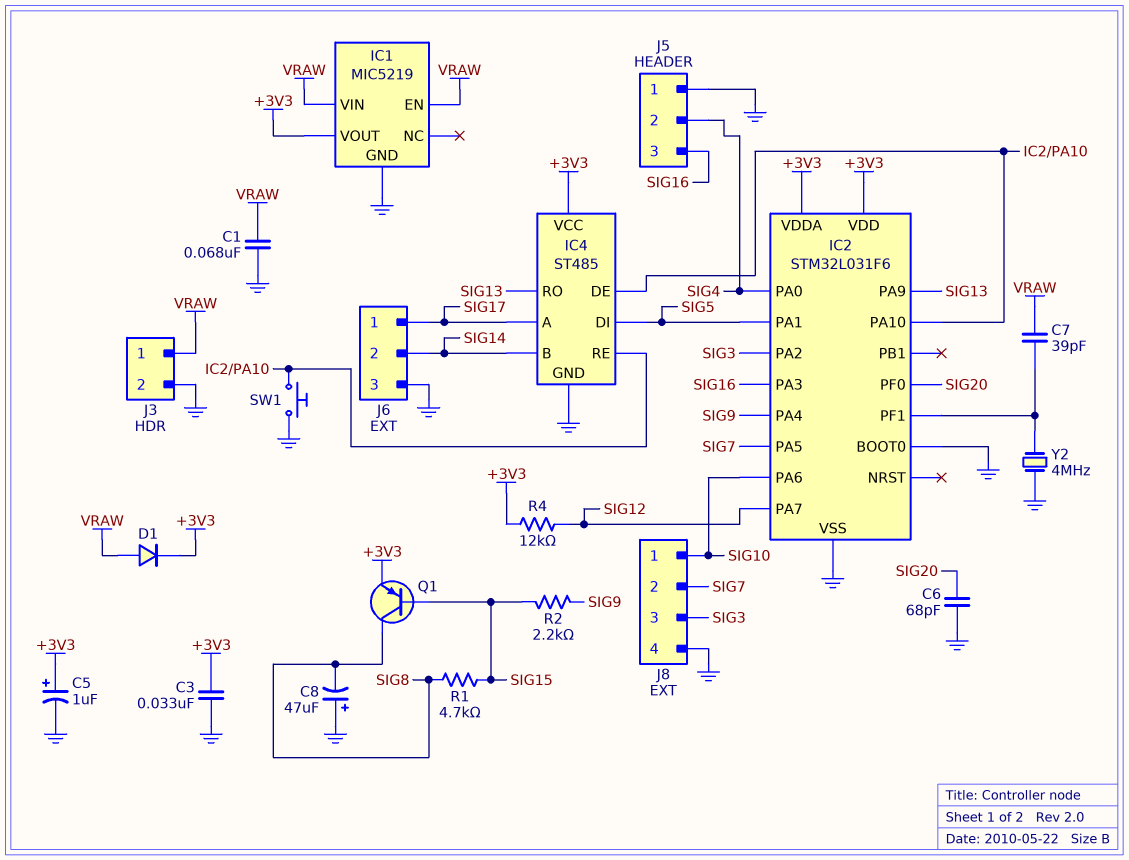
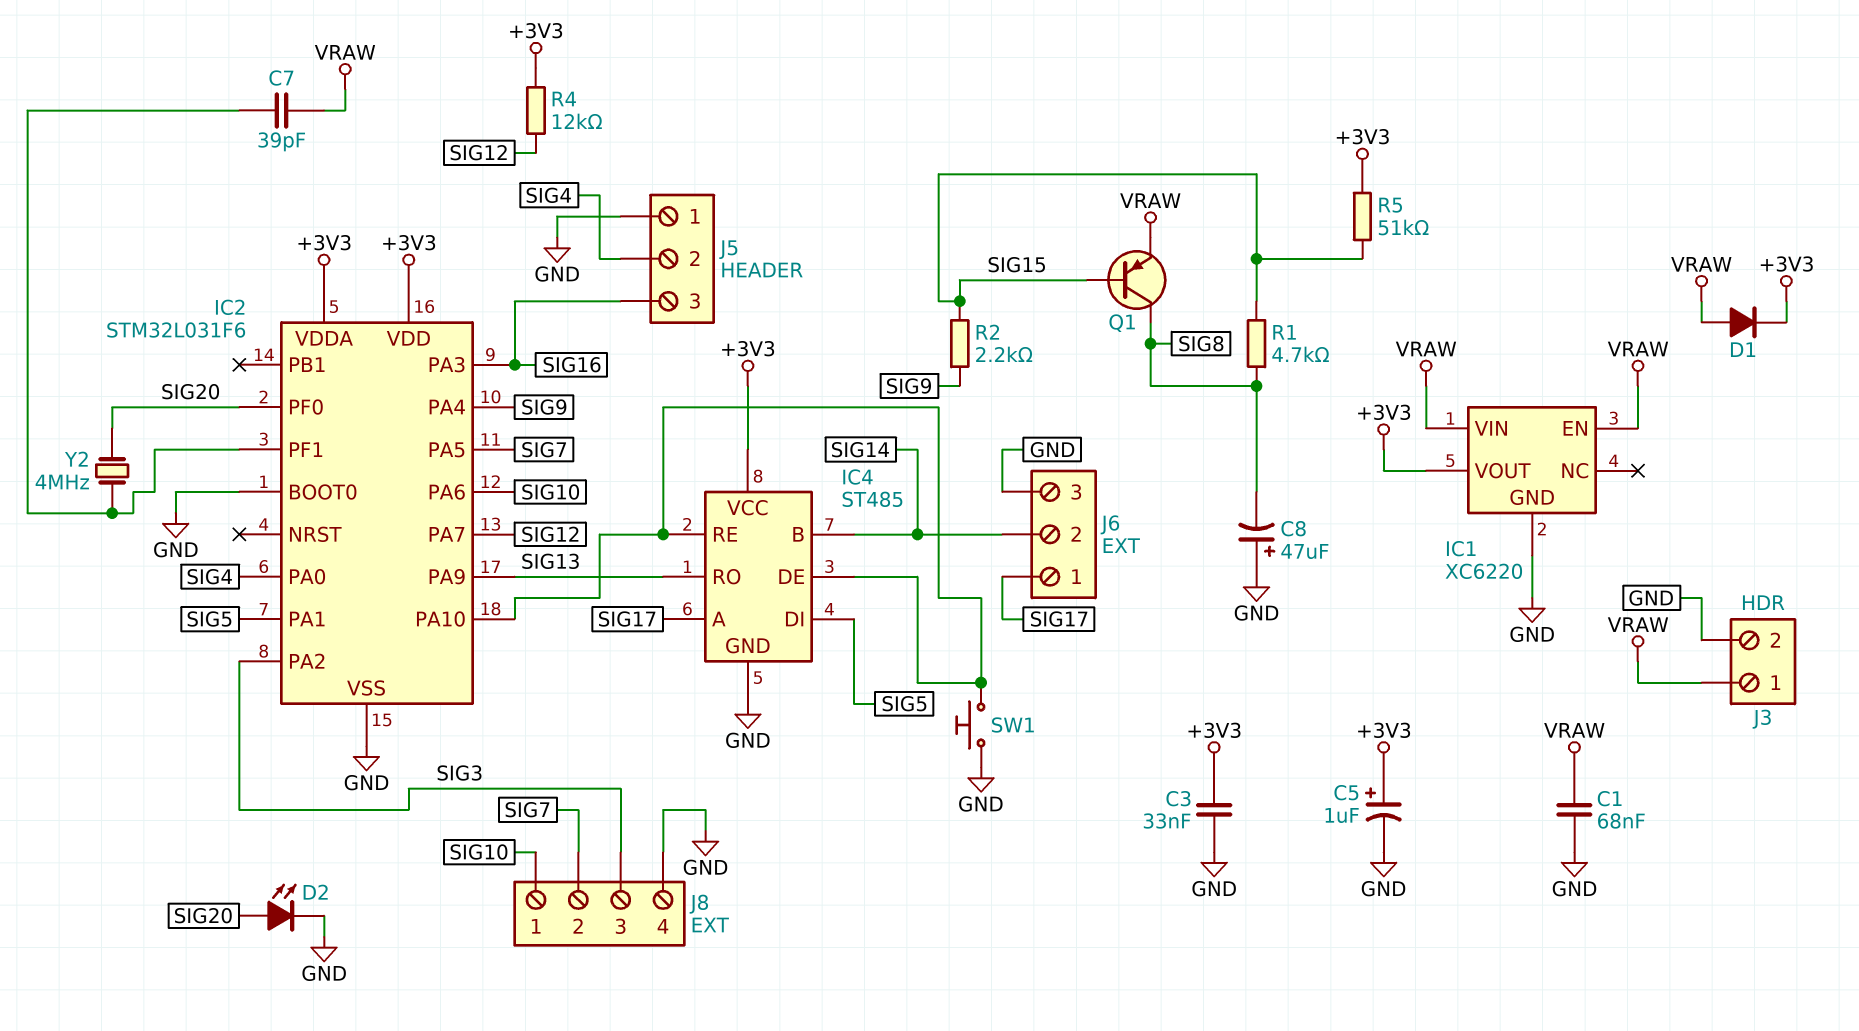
C6: 68pF (GND, SIG20) -> none
D2: none -> LED (A SIG20, K GND)
IC1: MIC5219 -> XC6220
Q1: PNP (B SIG15, C SIG8, E +3V3) -> PNP (B SIG15, C SIG8, E VRAW)
R5: none -> 51k (+3V3, SIG15)
Y2: 4MHz (GND, IC2/PF1) -> 4MHz (IC2/PF1, SIG20)

